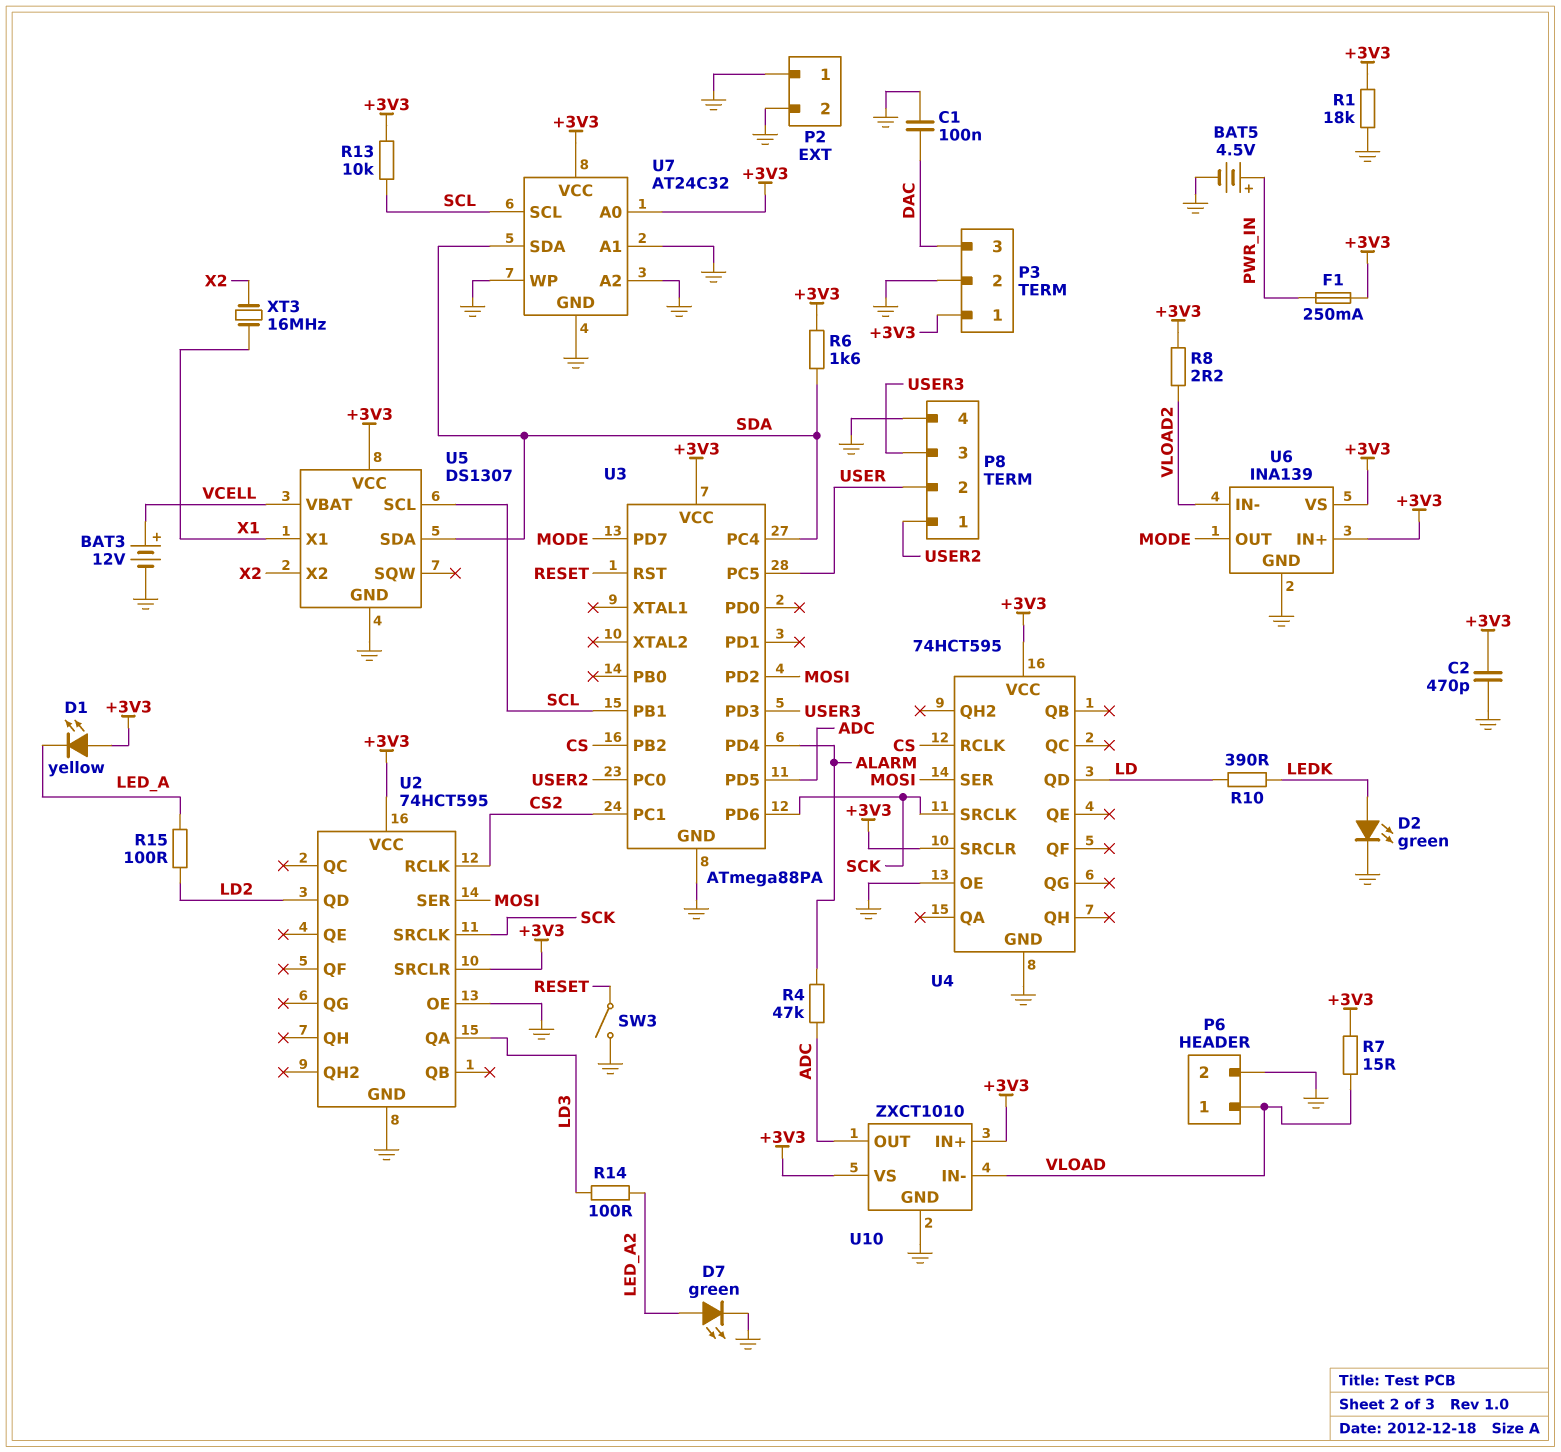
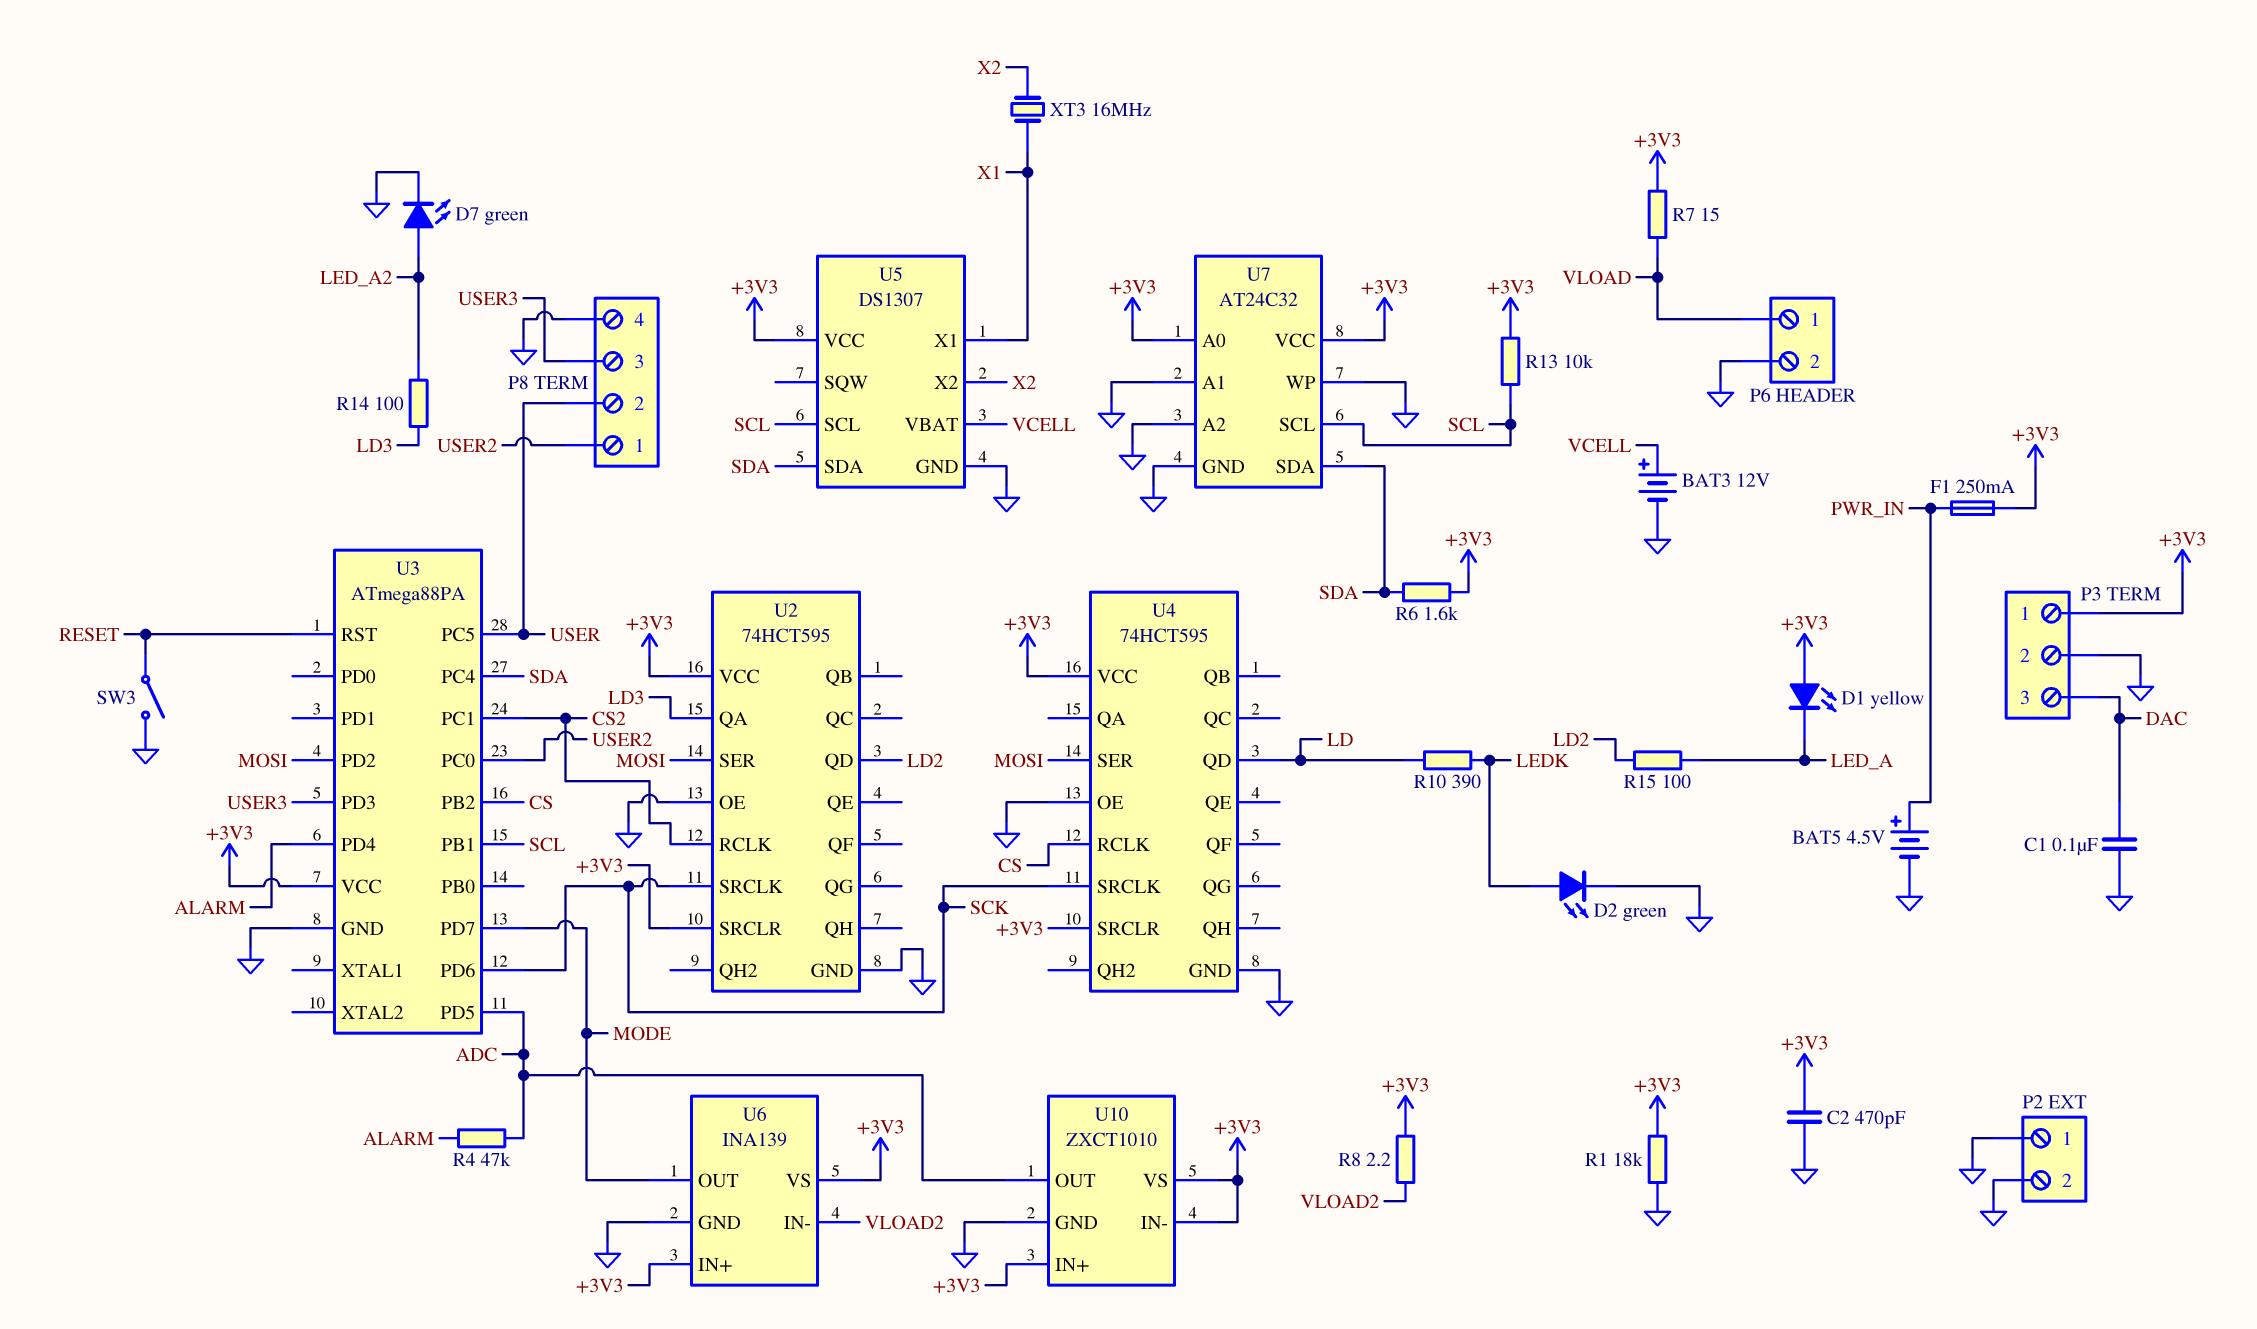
U10 pin IN-: VLOAD -> +3V3

